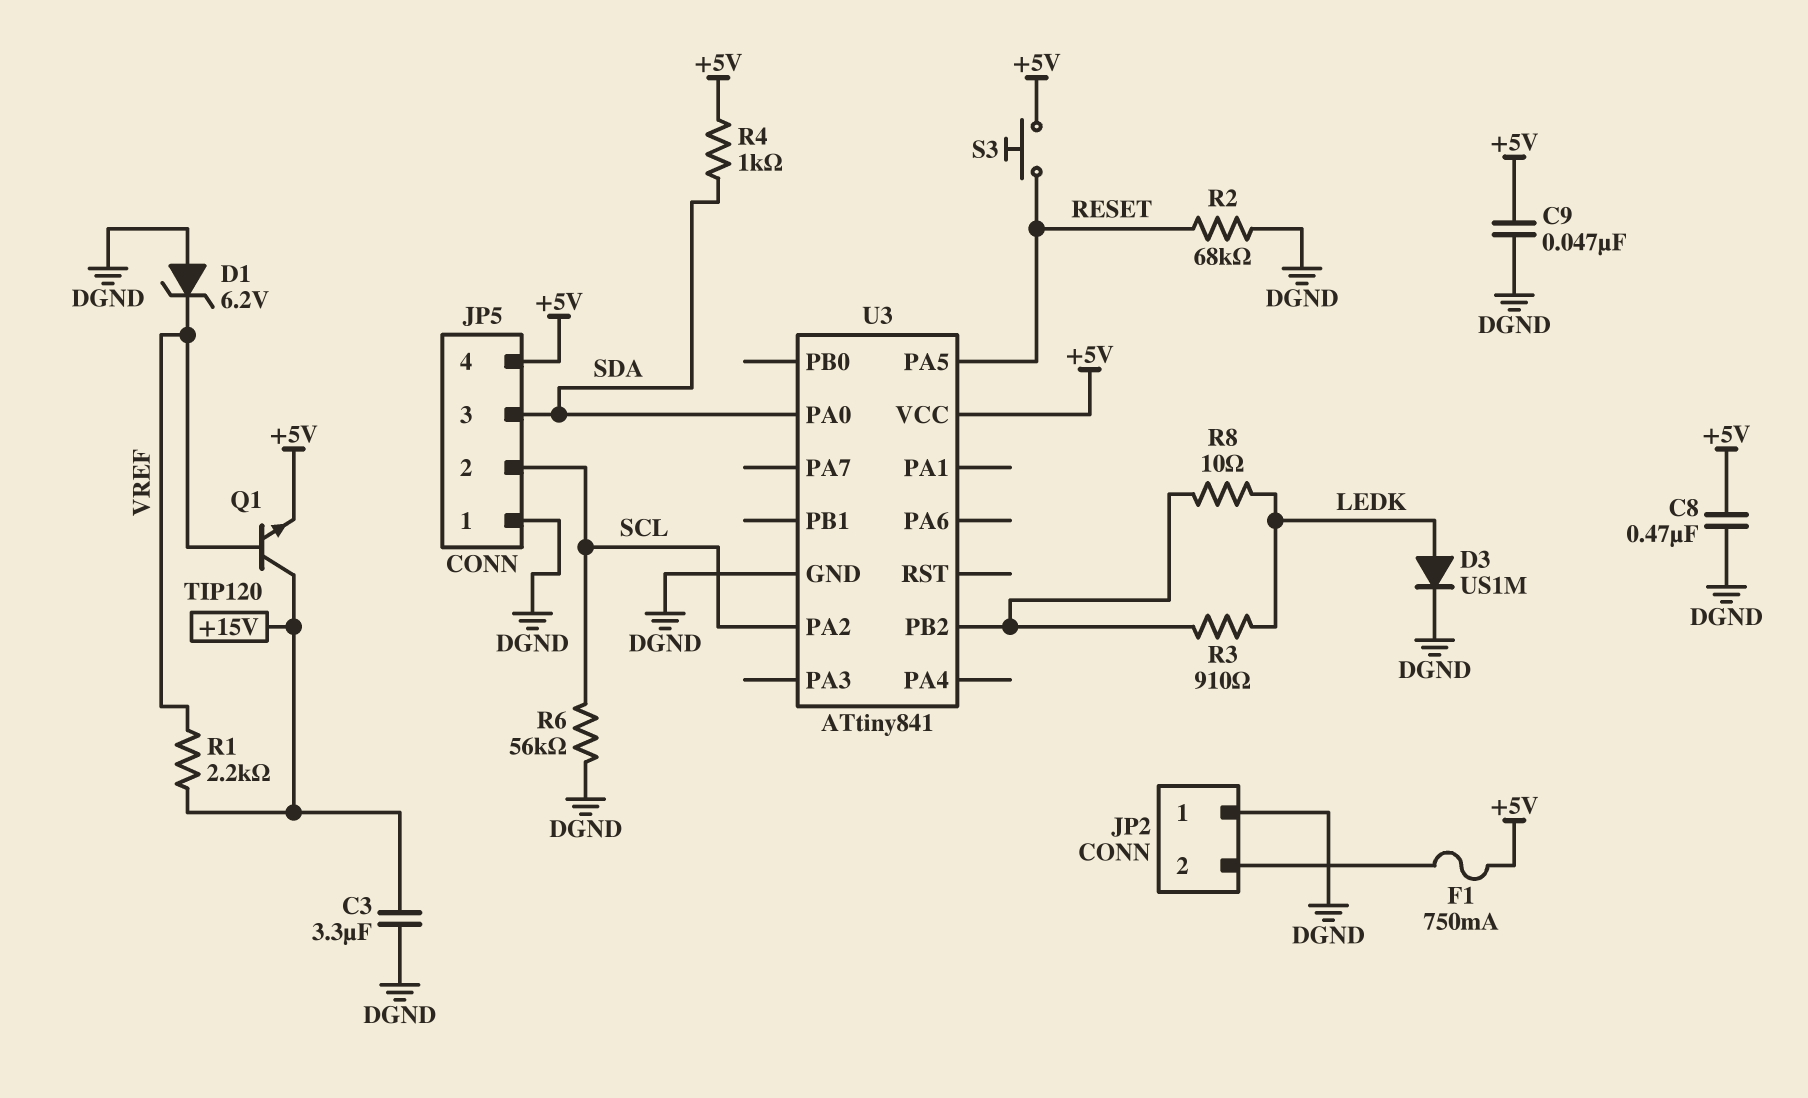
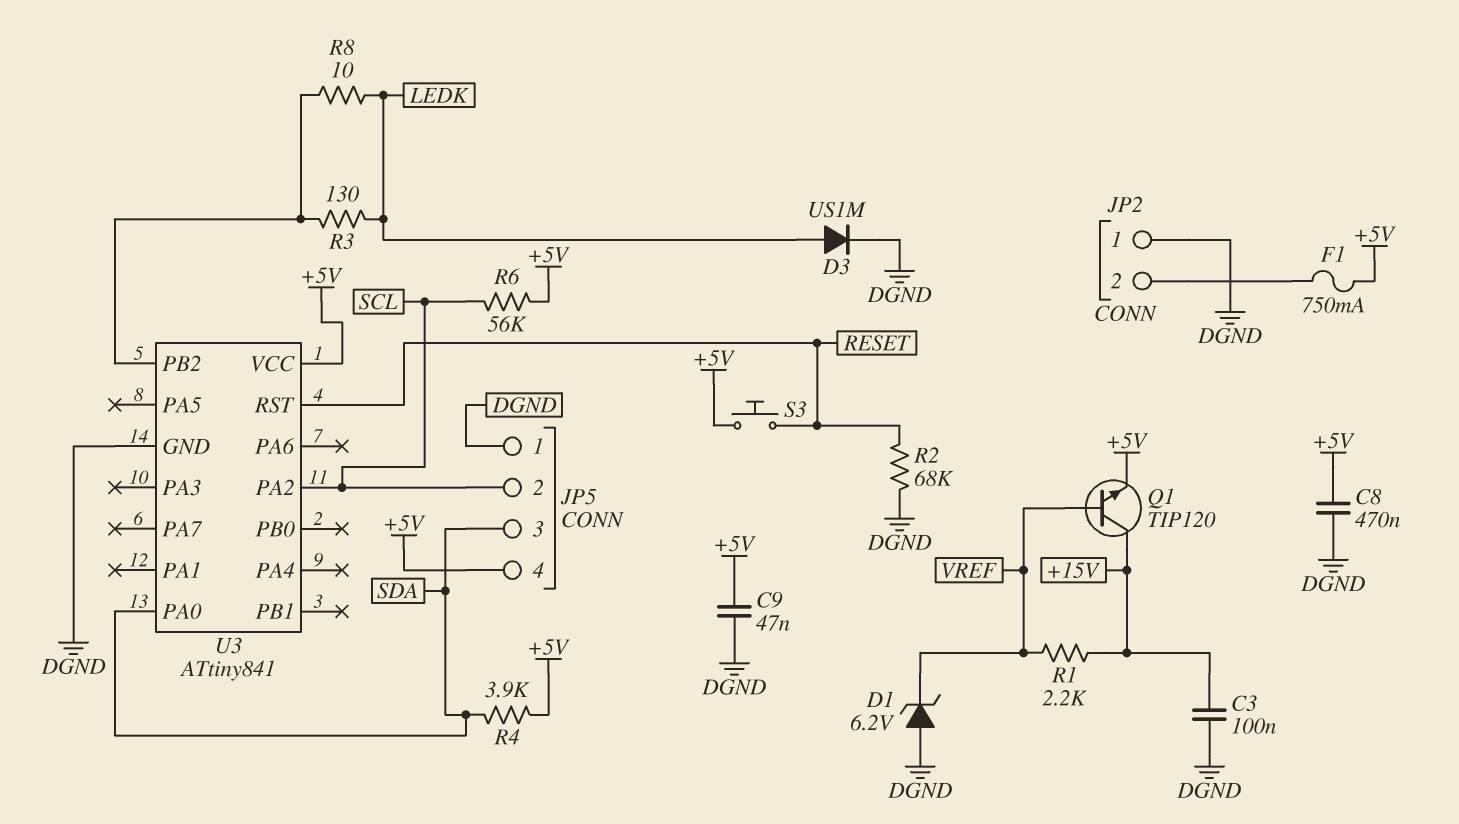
C3: 3.3uF (+15V, DGND) -> 100nF (+15V, DGND)
R3: 910 (LEDK, U3/PB2) -> 130 (LEDK, U3/PB2)
R4: 1k (+5V, SDA) -> 3.9k (+5V, SDA)
R6: 56k (DGND, SCL) -> 56k (+5V, SCL)
U3 pin PA5: RESET -> none
U3 pin RST: none -> RESET

